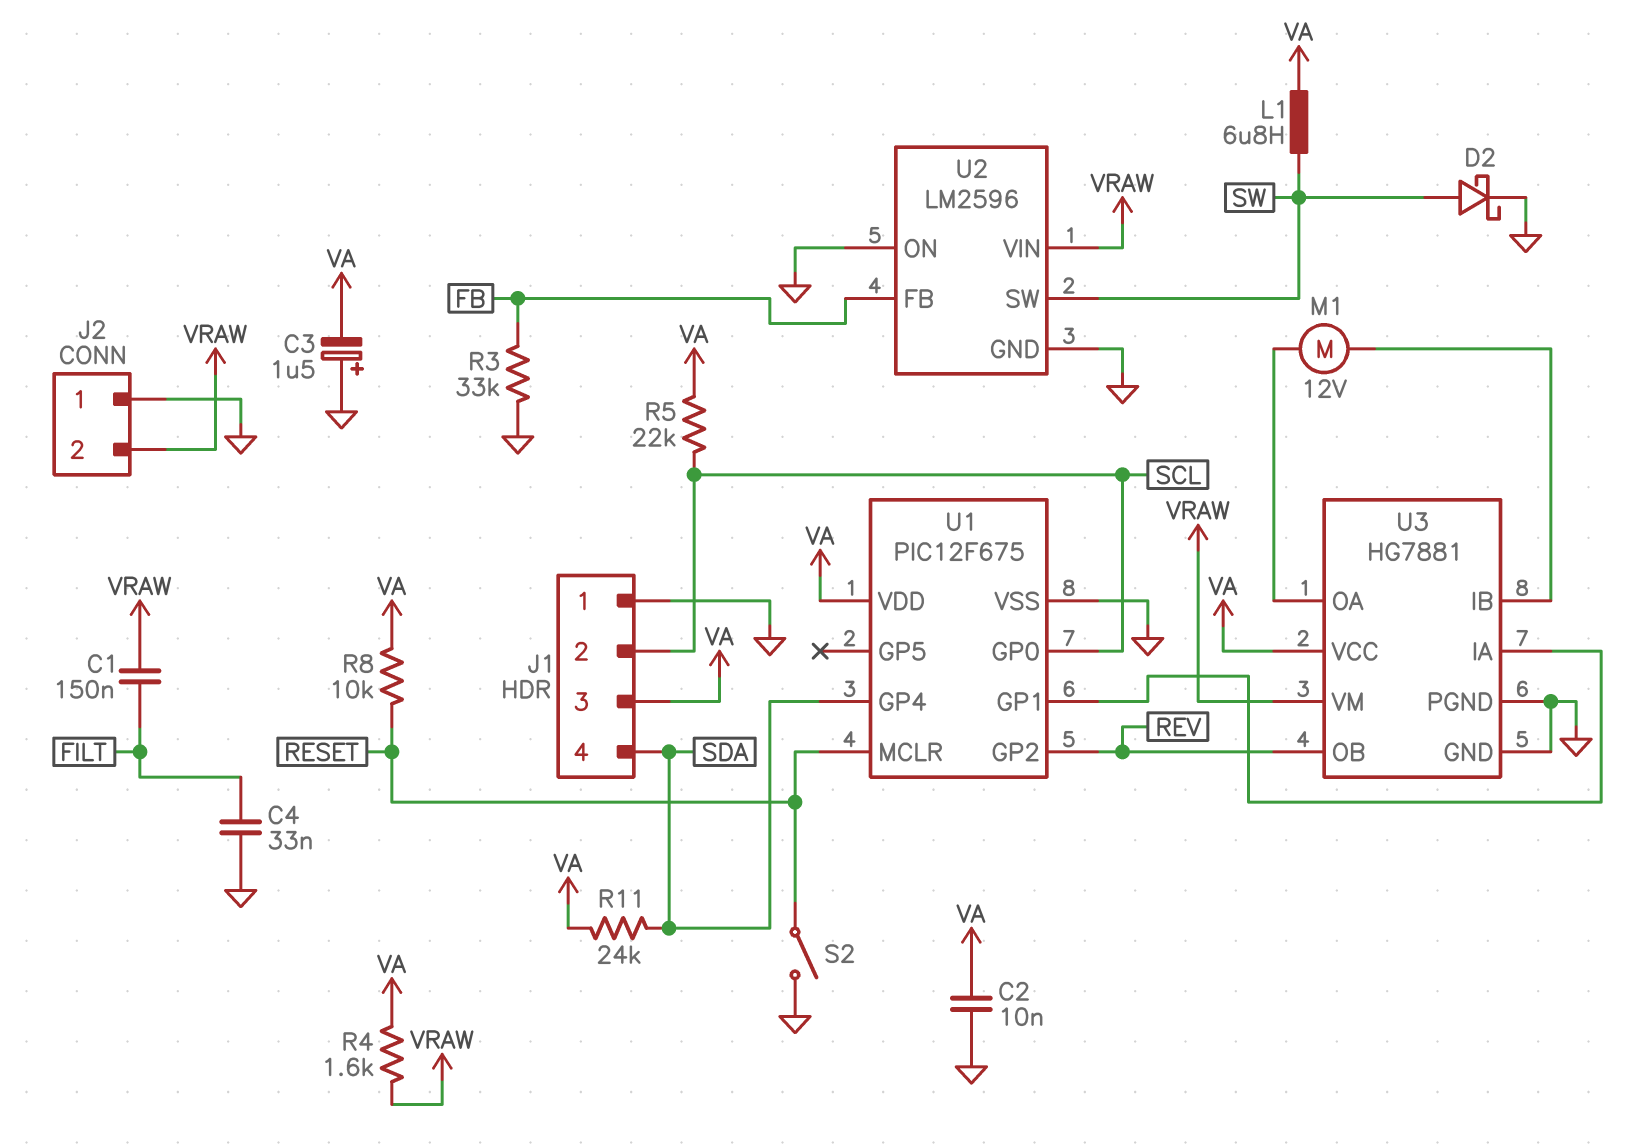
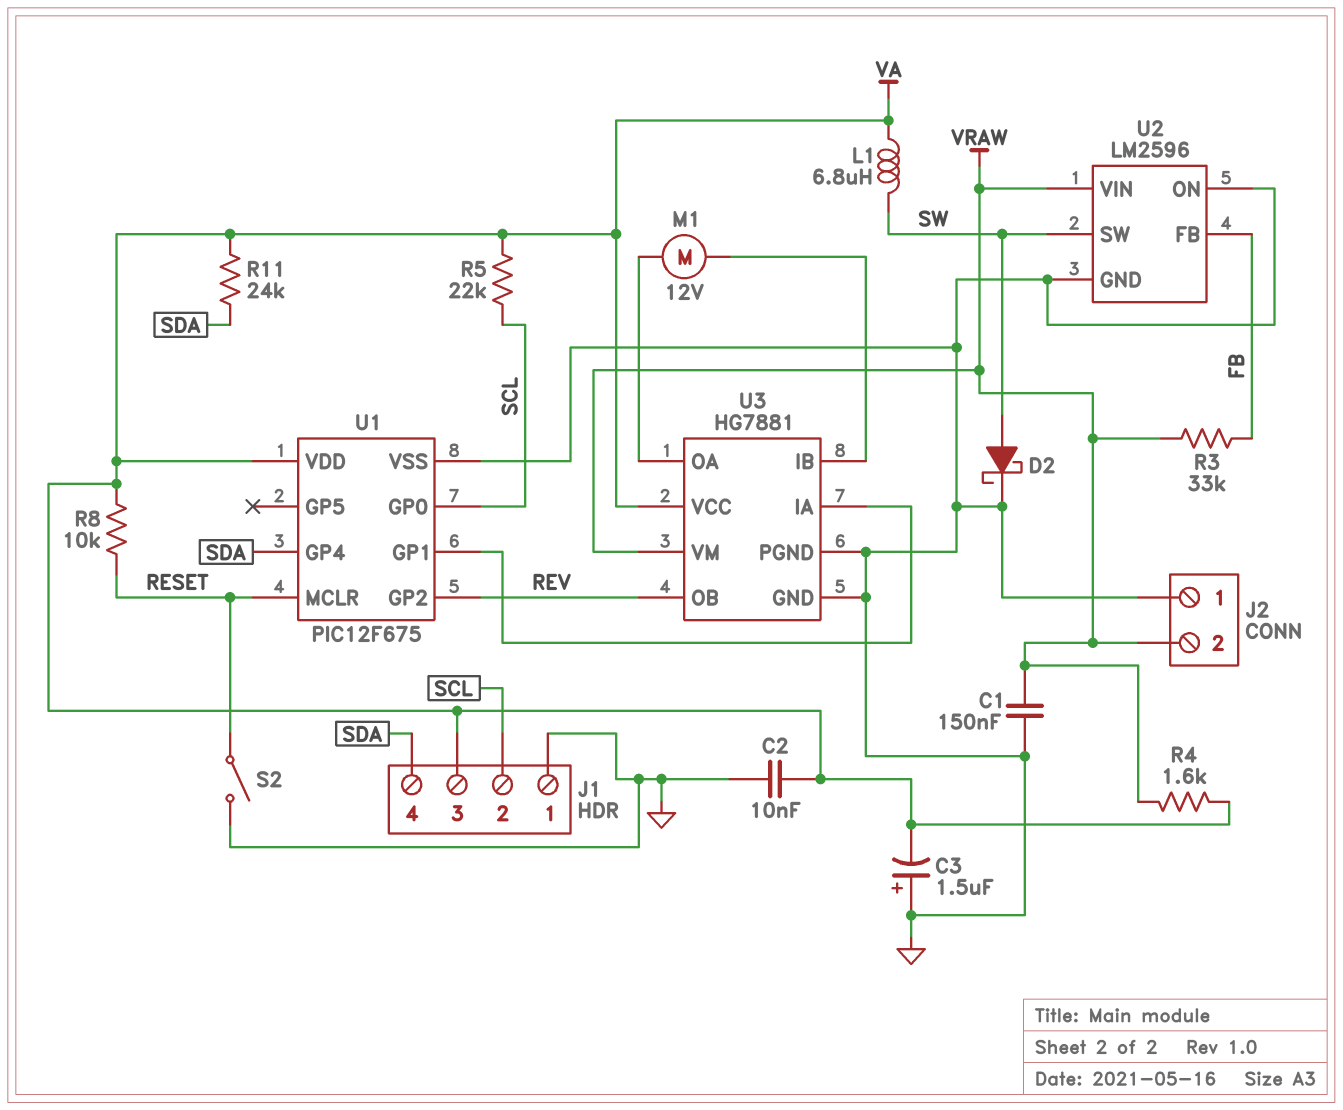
C1: 150nF (FILT, VRAW) -> 150nF (GND, VRAW)
C4: 33nF (FILT, GND) -> none
R3: 33k (FB, GND) -> 33k (FB, VRAW)

